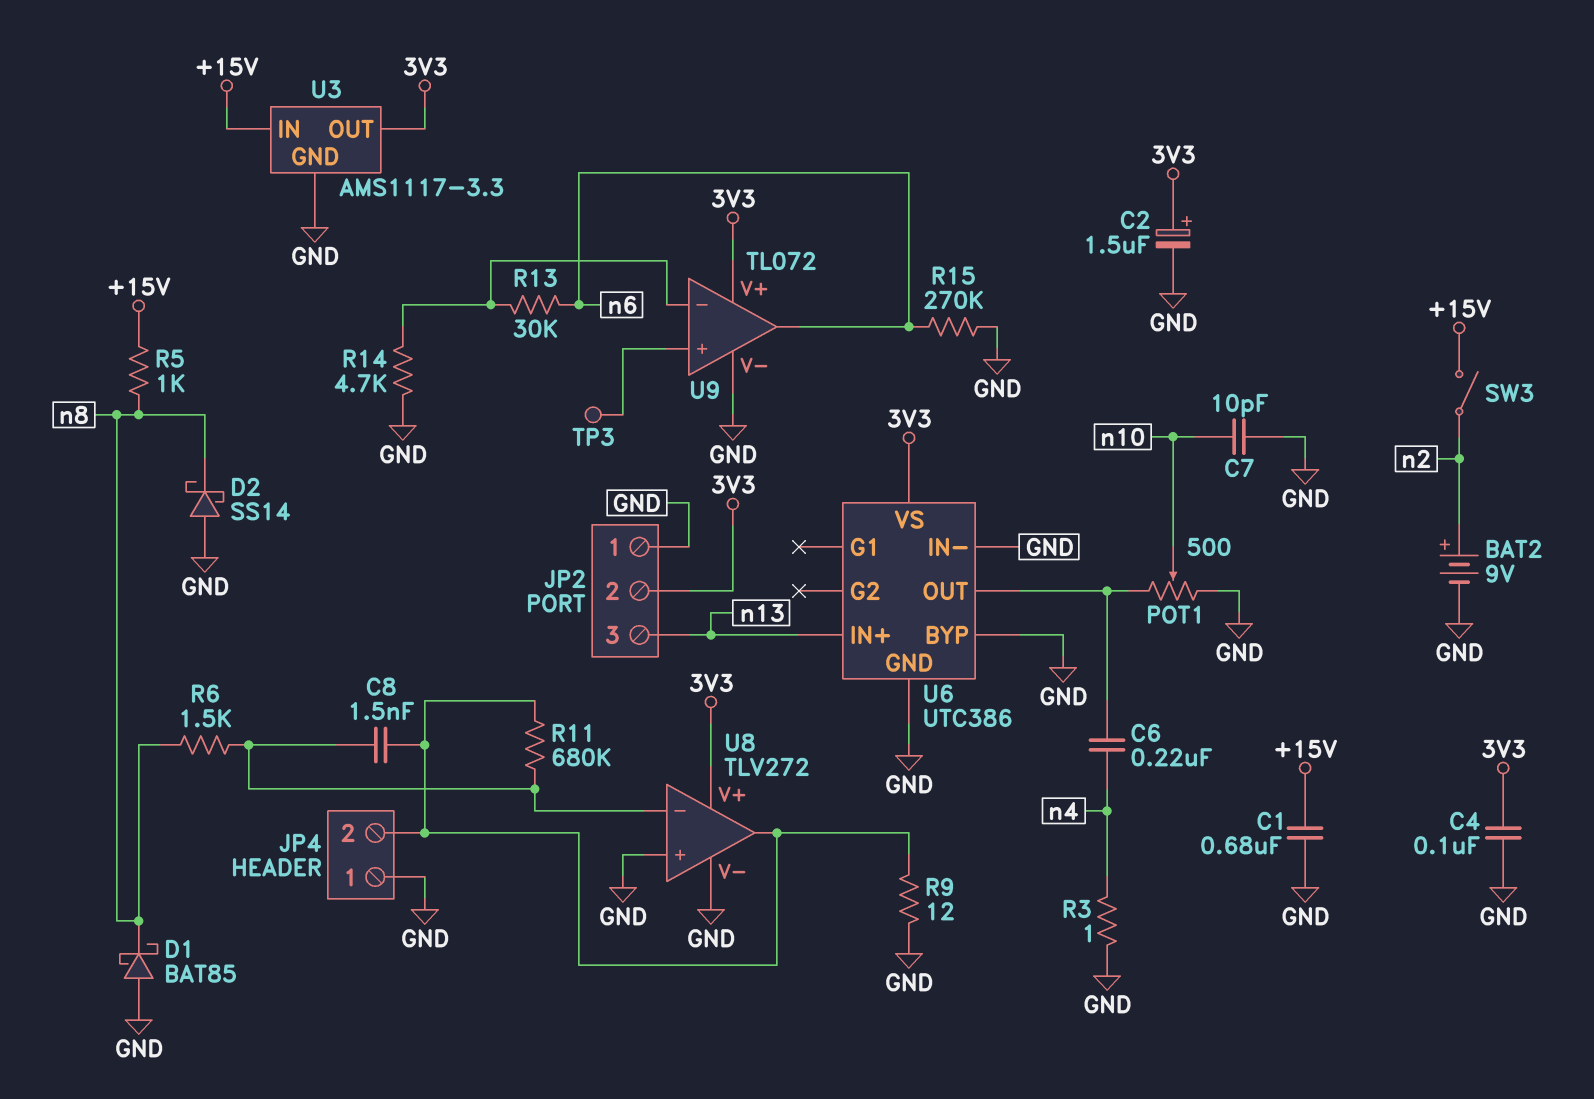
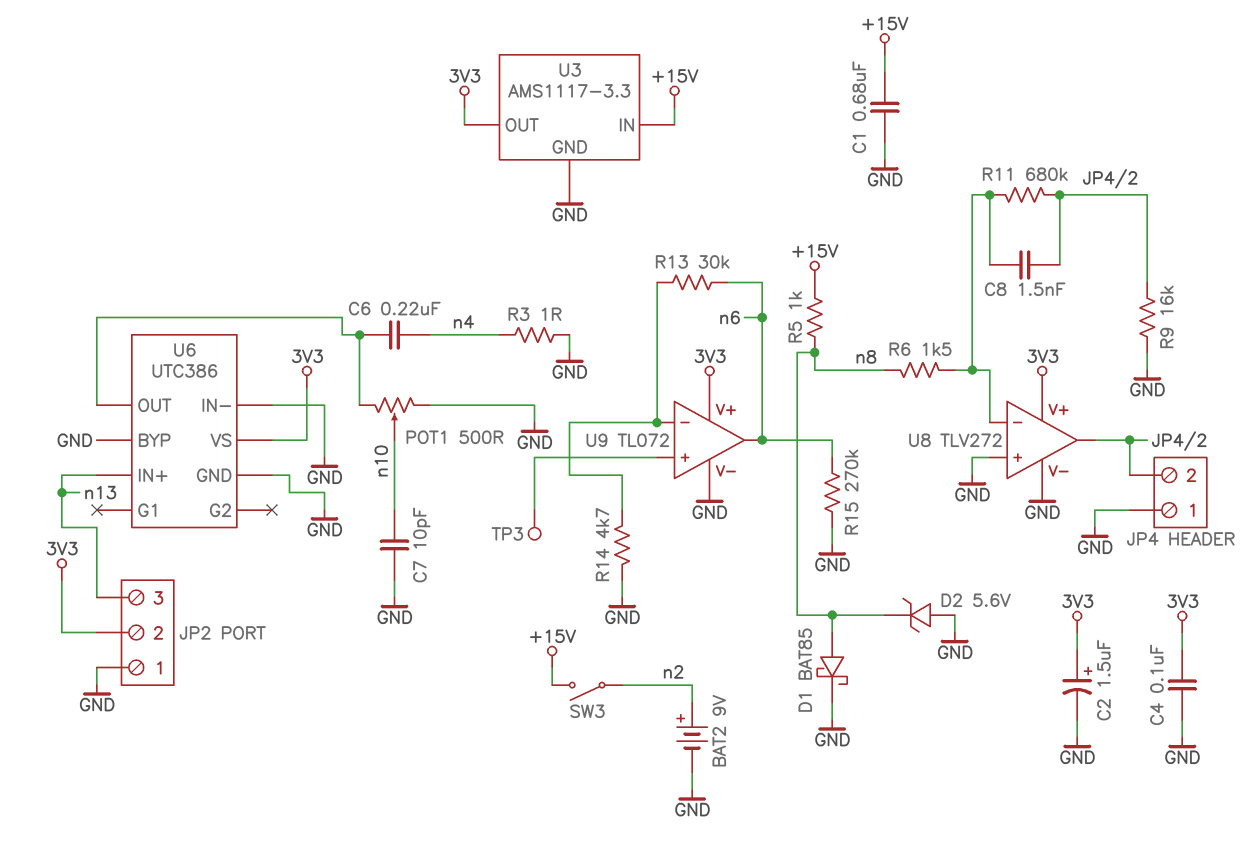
D1: schottky BAT85 (A GND, K n8) -> schottky BAT85 (A n8, K GND)
D2: schottky SS14 (A GND, K n8) -> zener 5.6V (A GND, K n8)
R9: 12 (GND, JP4/2) -> 16k (GND, JP4/2)

